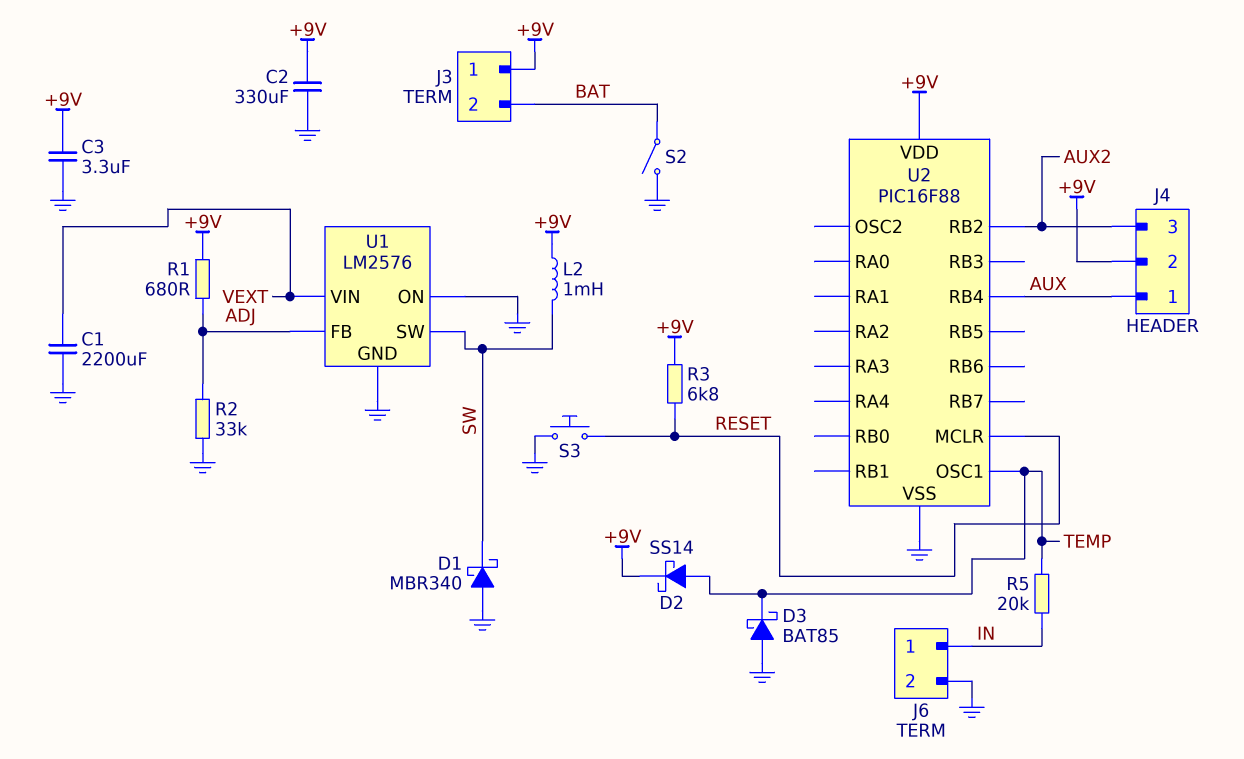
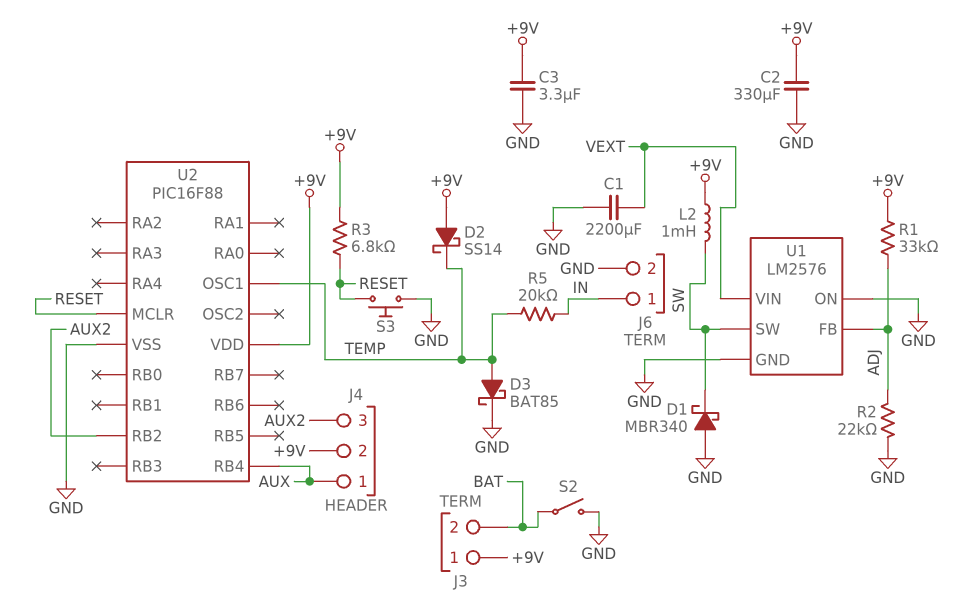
D2: schottky SS14 (A TEMP, K +9V) -> schottky SS14 (A +9V, K TEMP)
D3: schottky BAT85 (A GND, K TEMP) -> schottky BAT85 (A TEMP, K GND)
R1: 680 (+9V, ADJ) -> 33k (+9V, ADJ)
R2: 33k (ADJ, GND) -> 22k (ADJ, GND)

